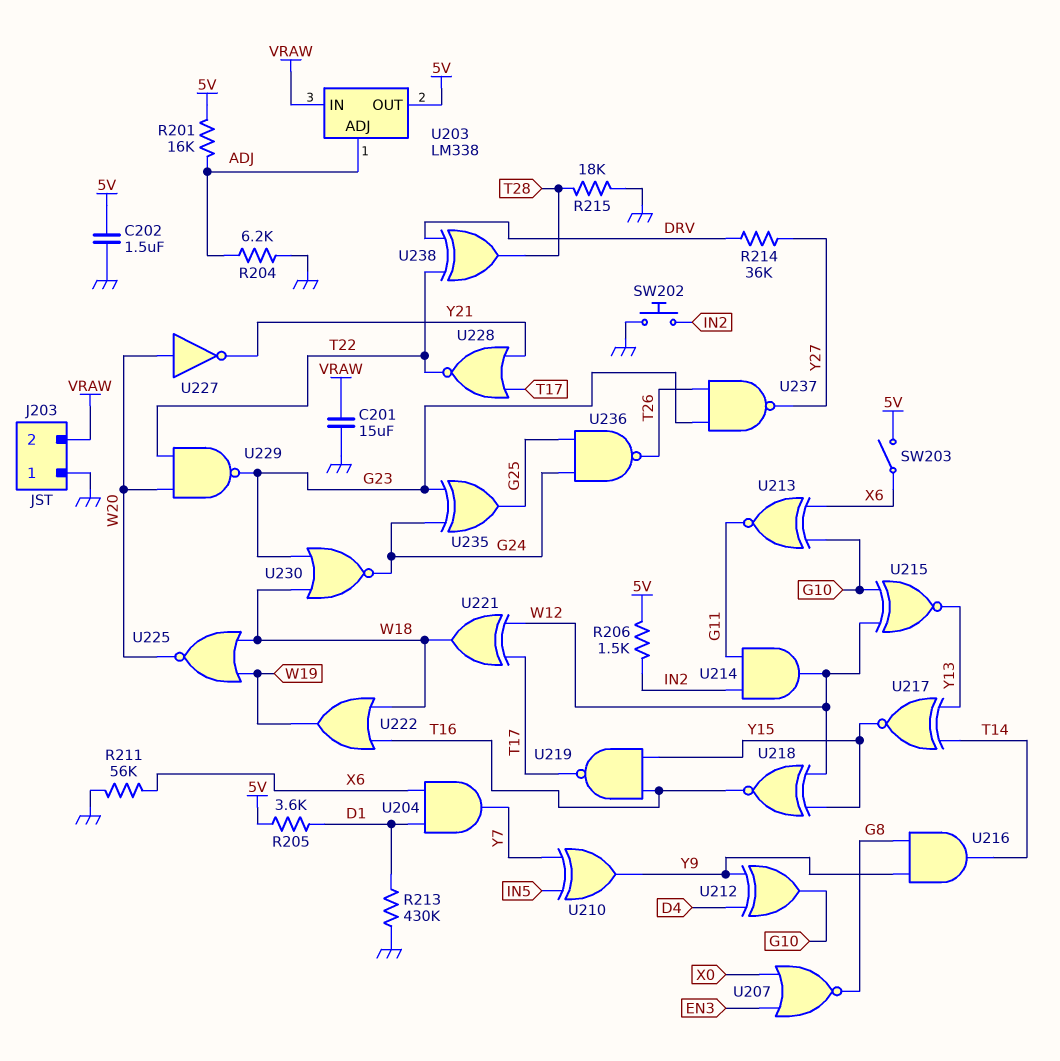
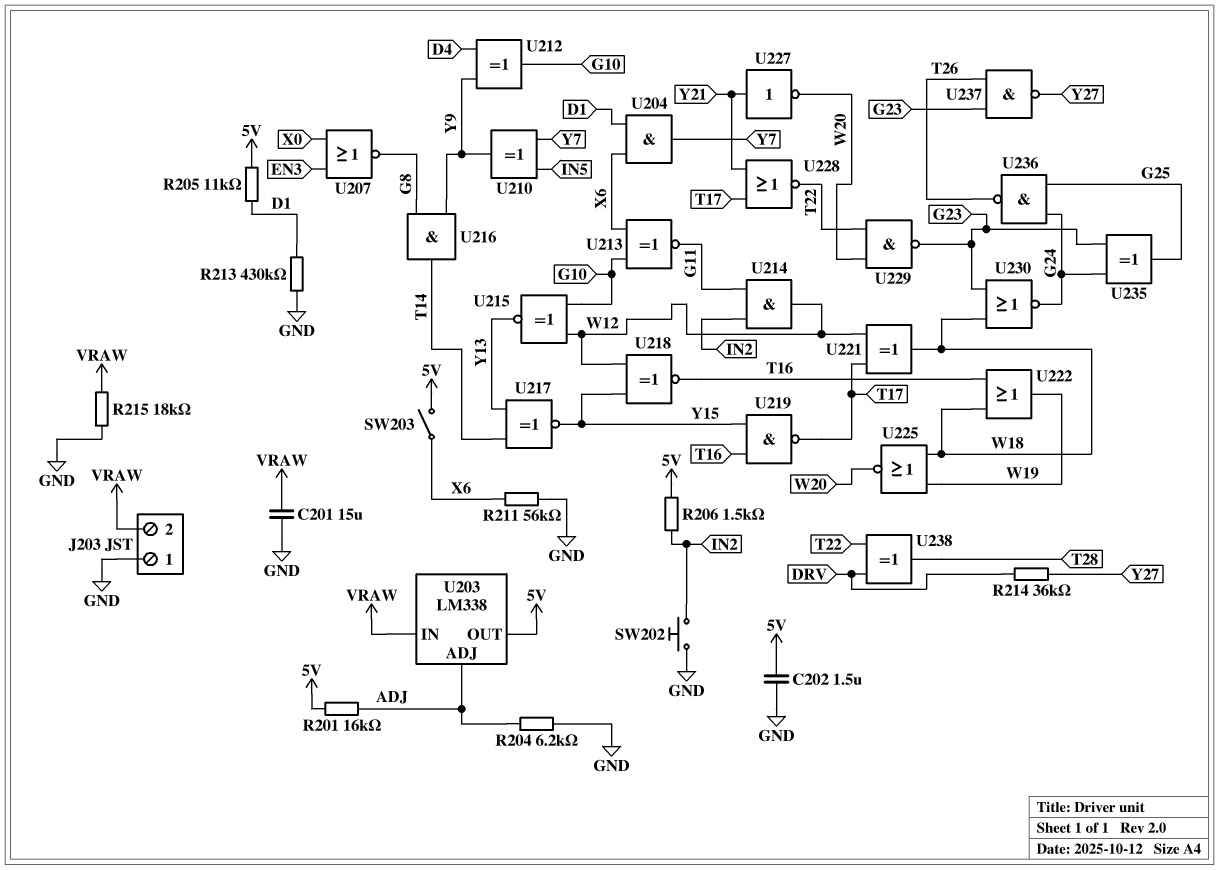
R205: 3.6k (5V, D1) -> 11k (5V, D1)
R215: 18k (GND, T28) -> 18k (GND, VRAW)
U227: NOT (in W20, out Y21) -> NOT (in Y21, out W20)

